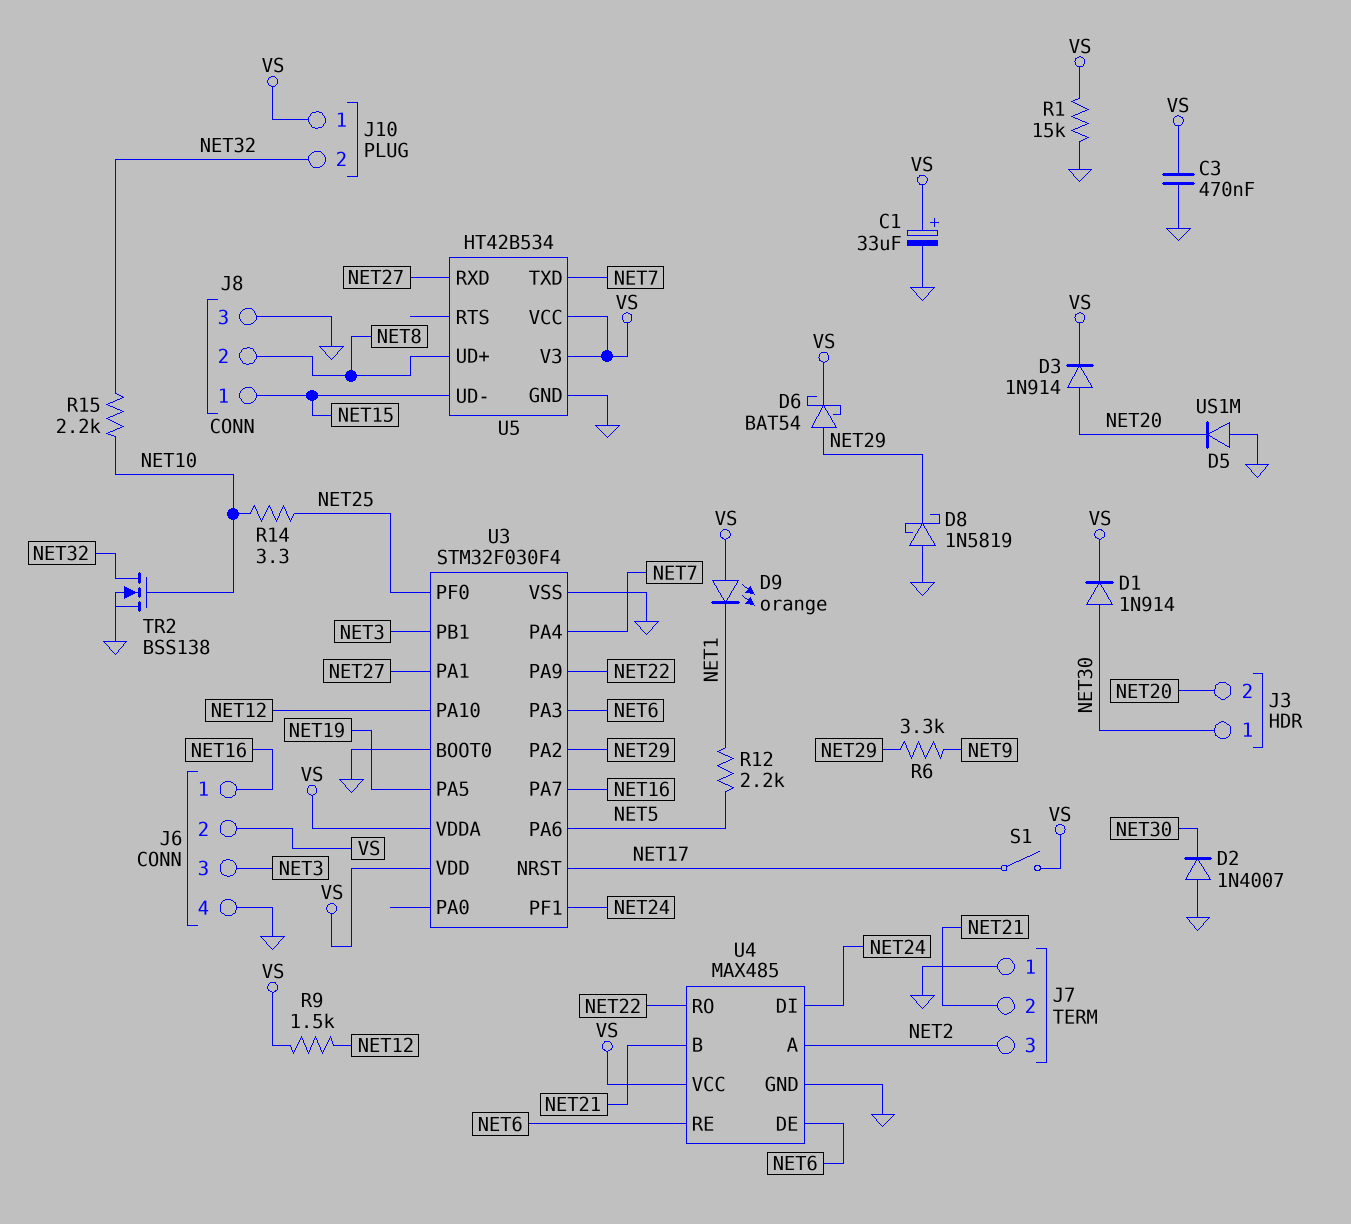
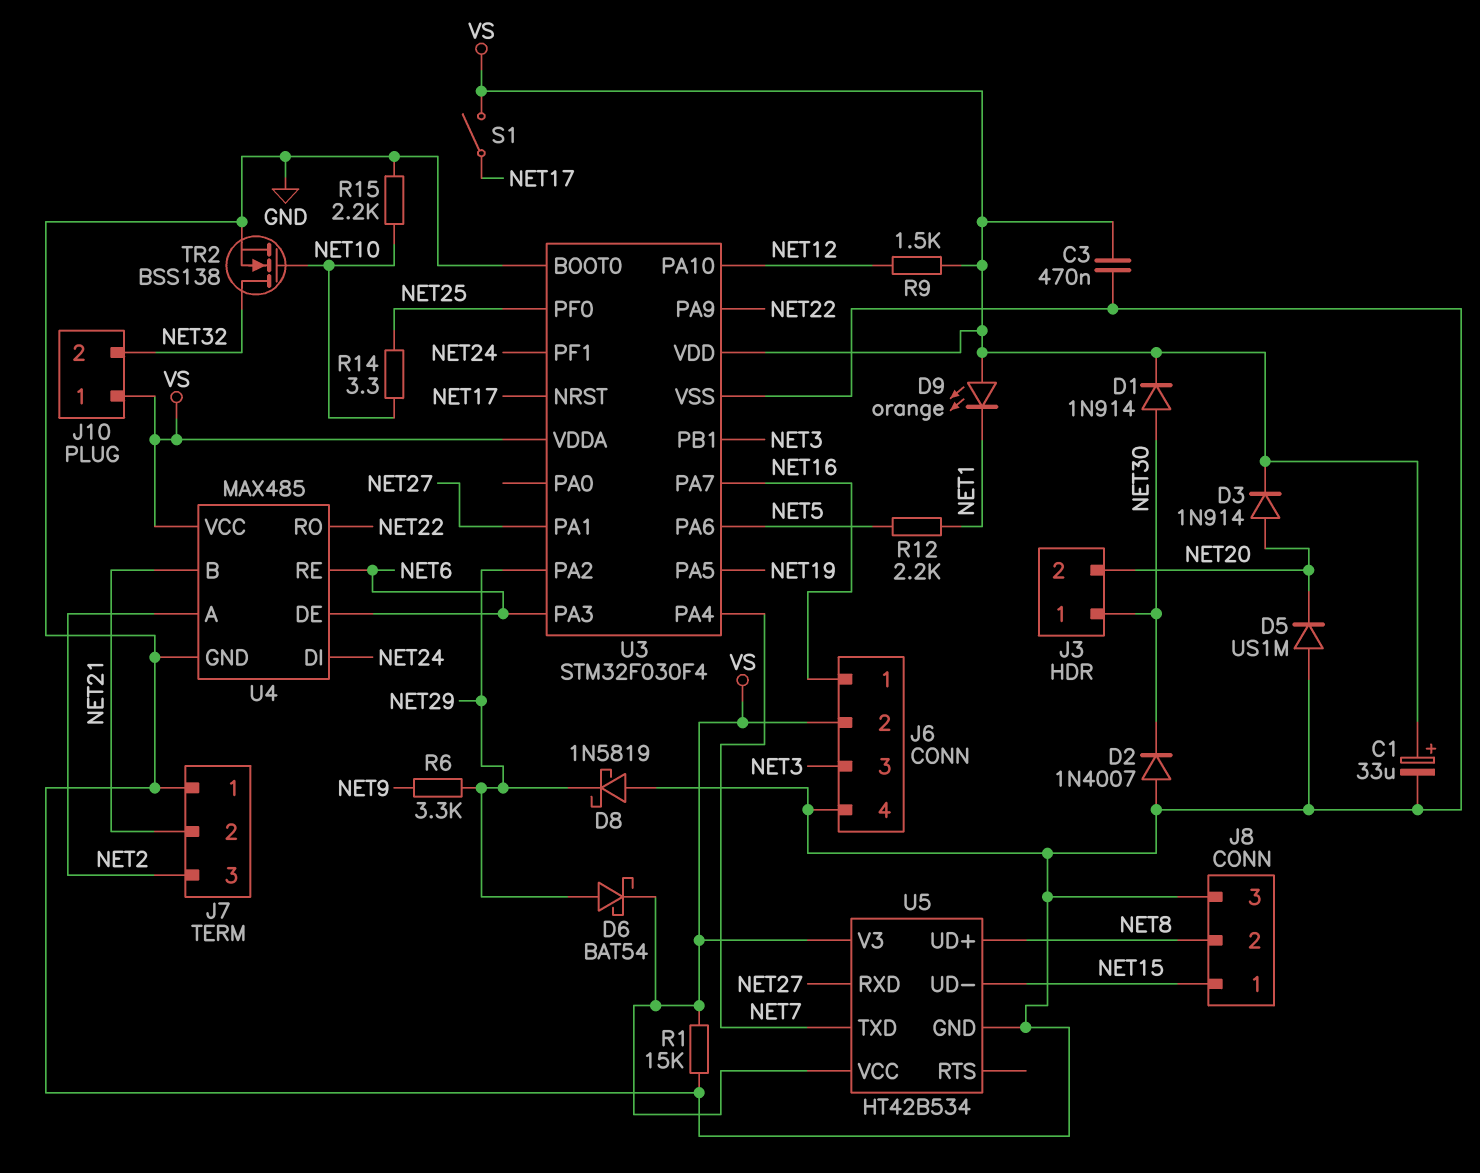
R15: 2.2k (NET10, NET32) -> 2.2k (GND, NET10)

